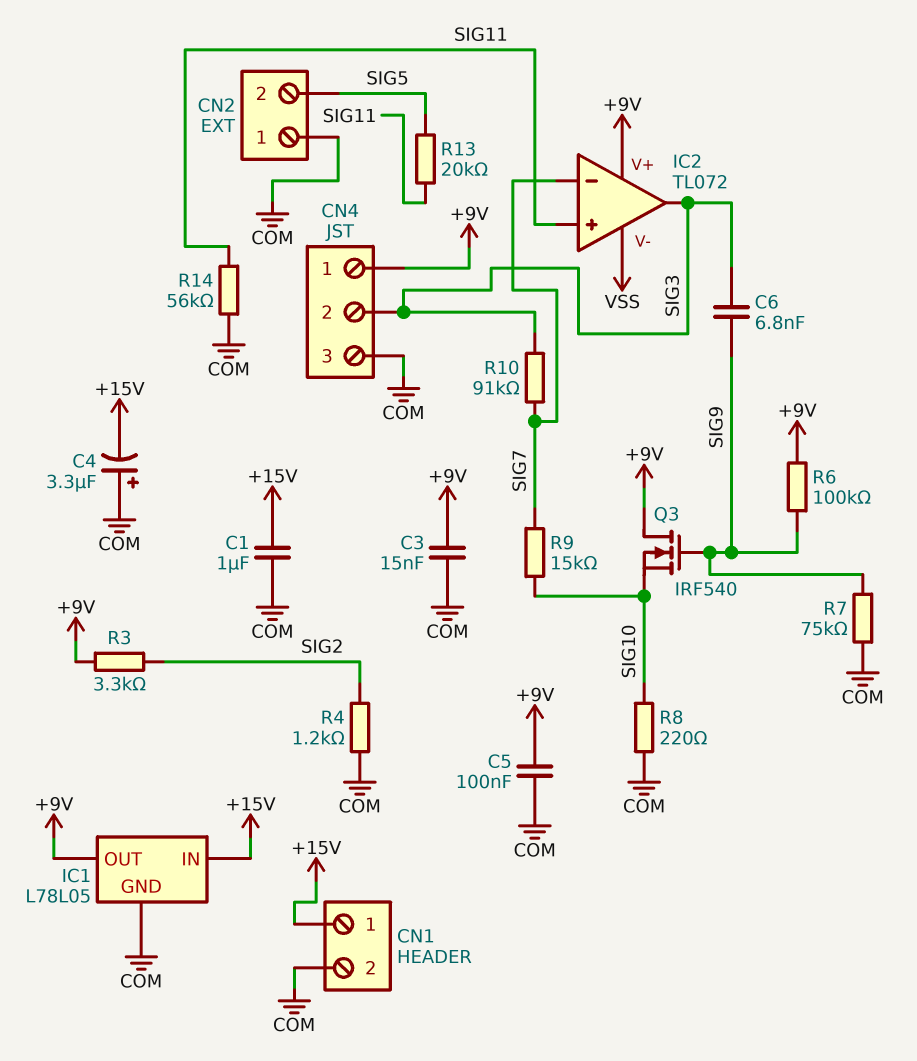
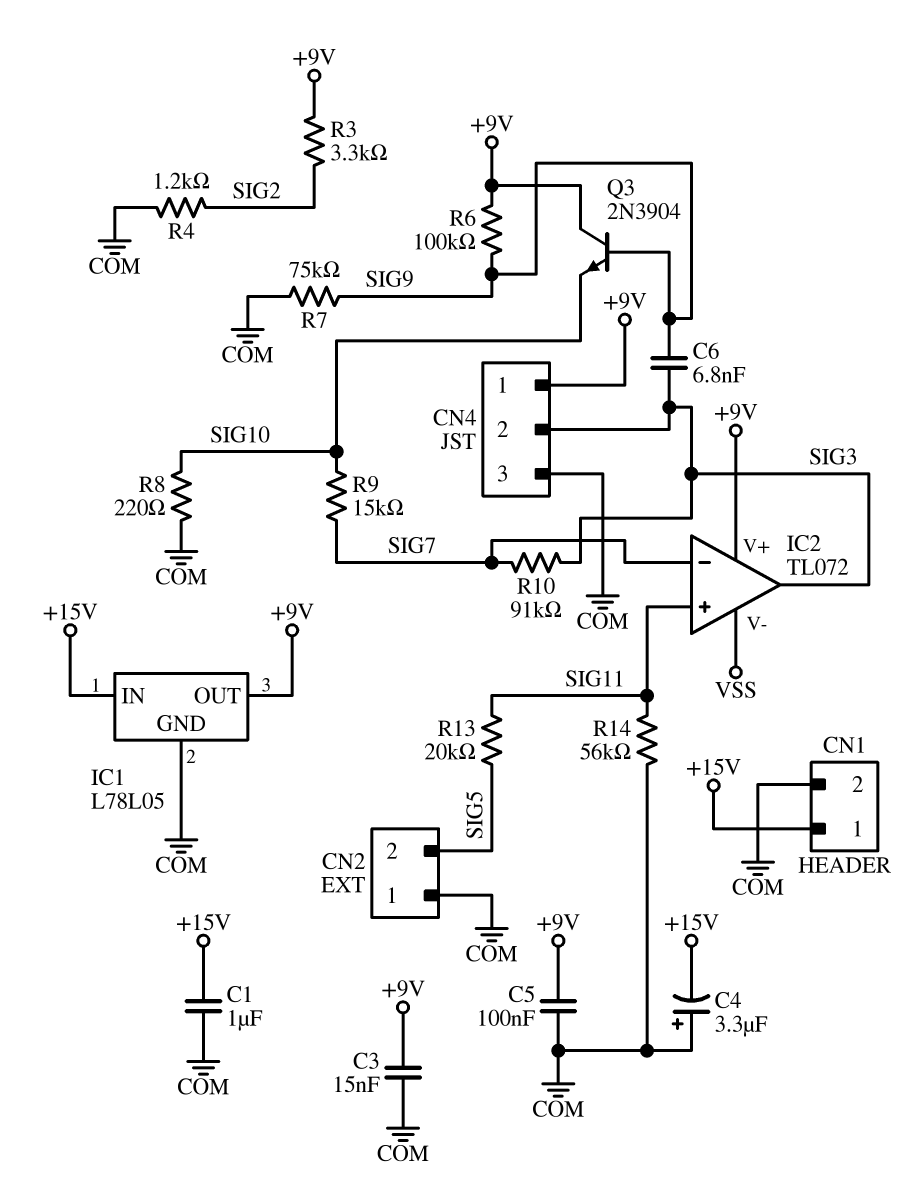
Q3: NMOS IRF540 (G SIG9, D +9V, S SIG10) -> NPN 2N3904 (B SIG9, C +9V, E SIG10)

